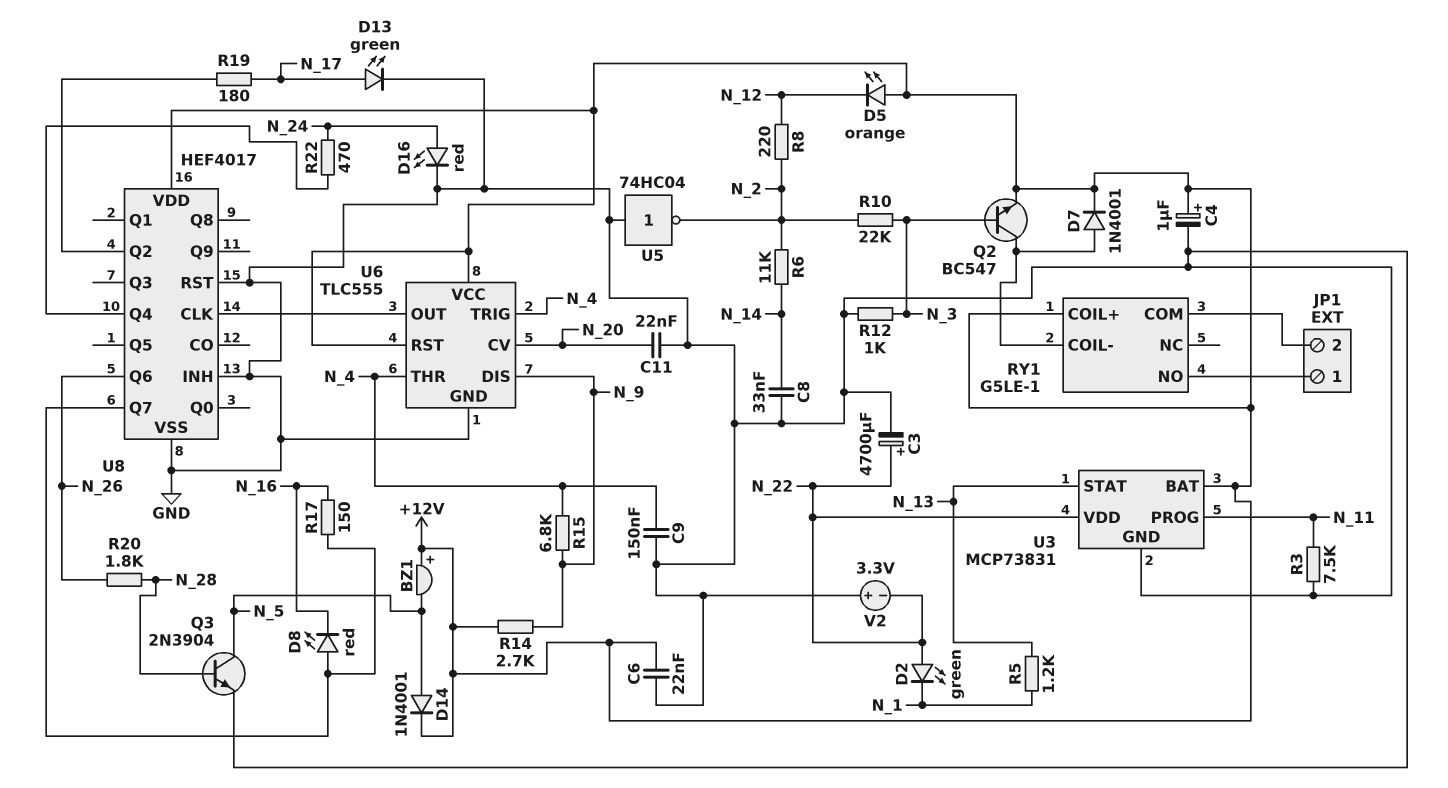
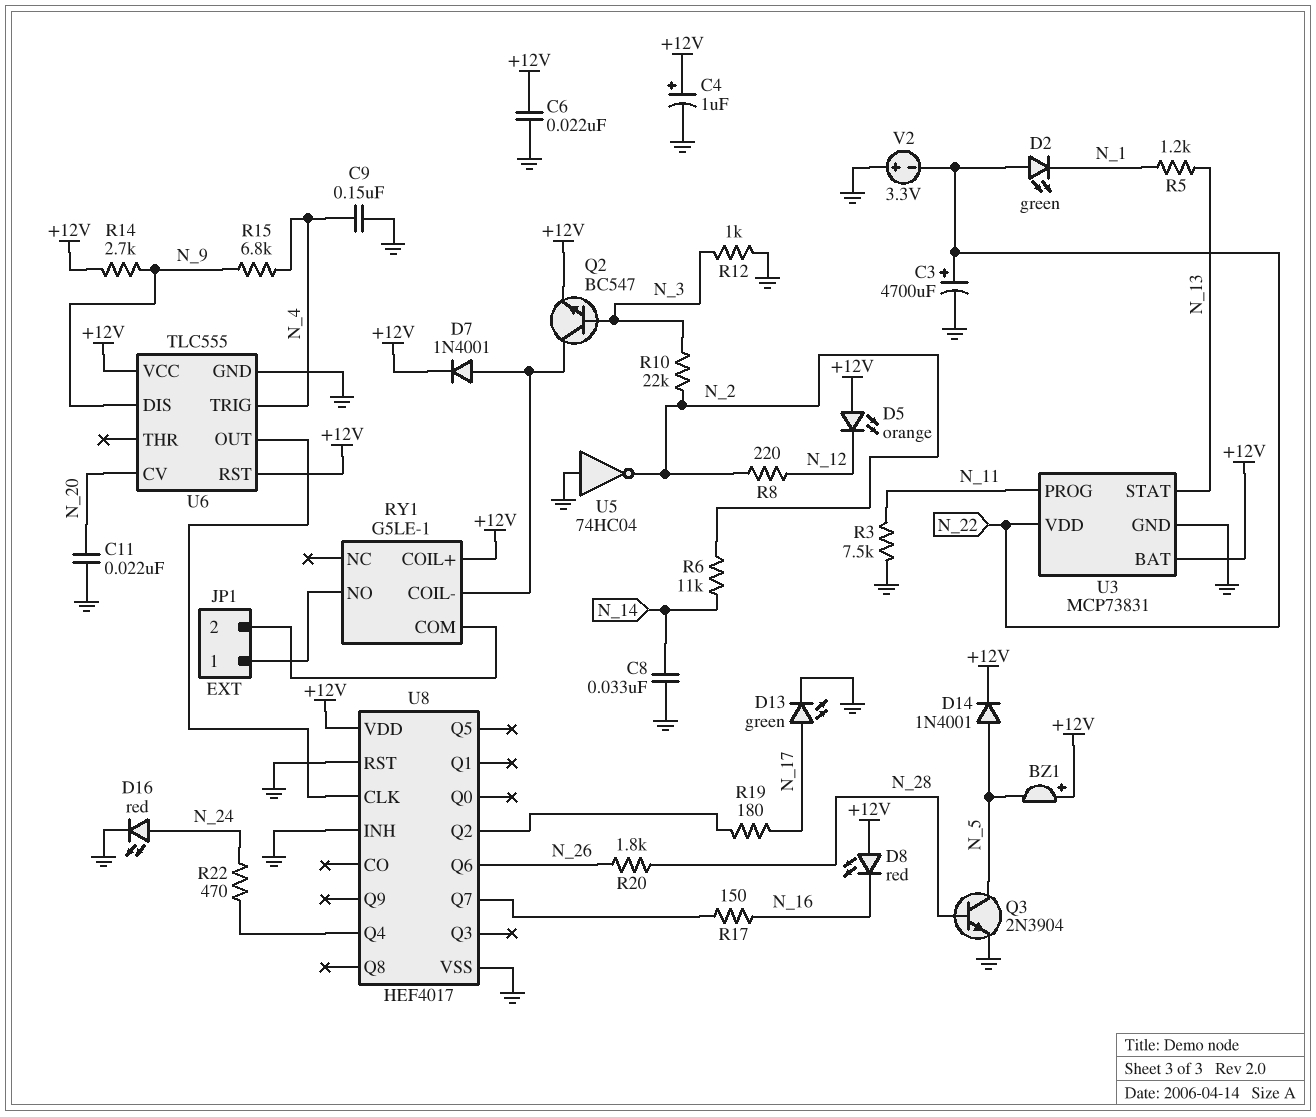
D8: LED red (A U8/Q7, K N_16) -> LED red (A +12V, K N_16)
U6 pin THR: N_4 -> none

